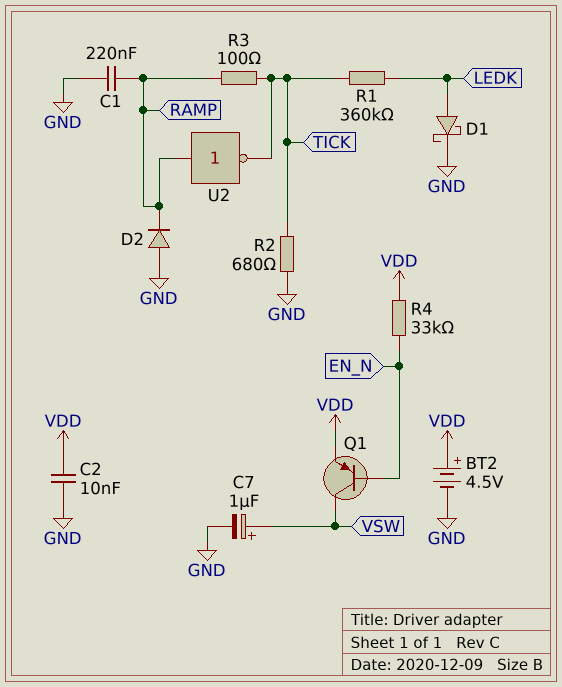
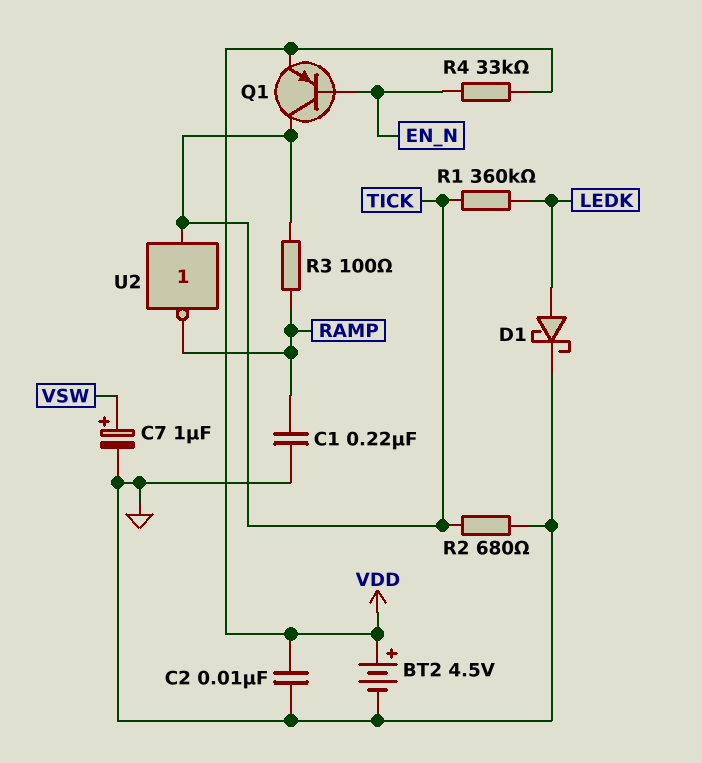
D2: diode (A GND, K RAMP) -> none
Q1: PNP (B EN_N, C VSW, E VDD) -> PNP (B EN_N, C TICK, E VDD)
U2: NOT (in RAMP, out TICK) -> NOT (in TICK, out RAMP)

